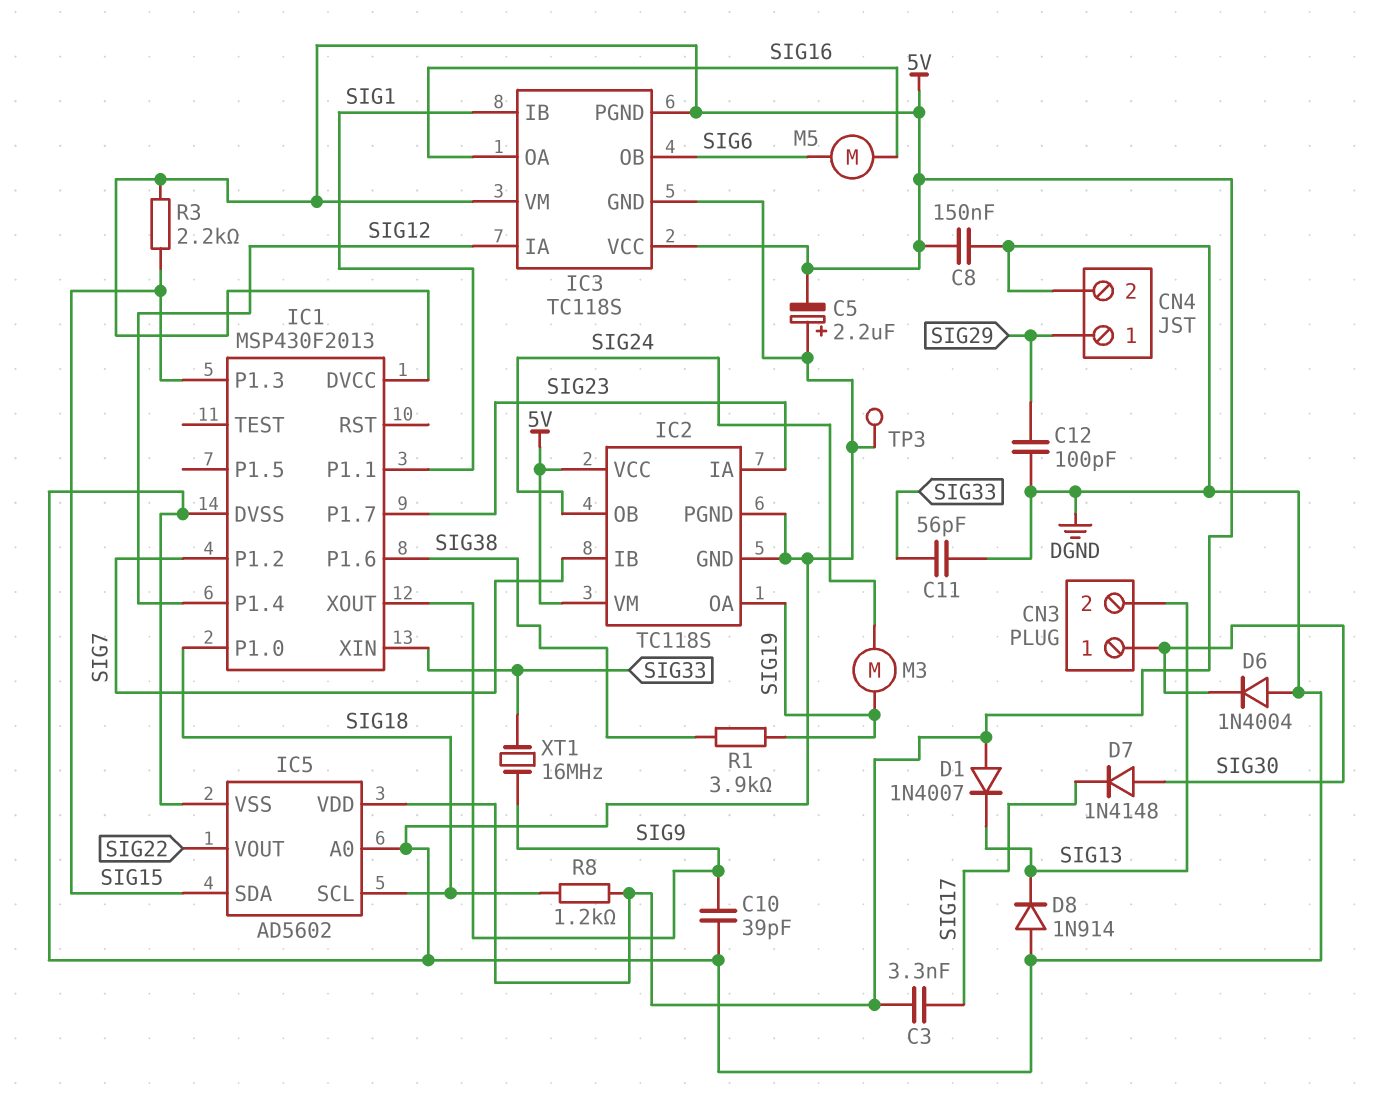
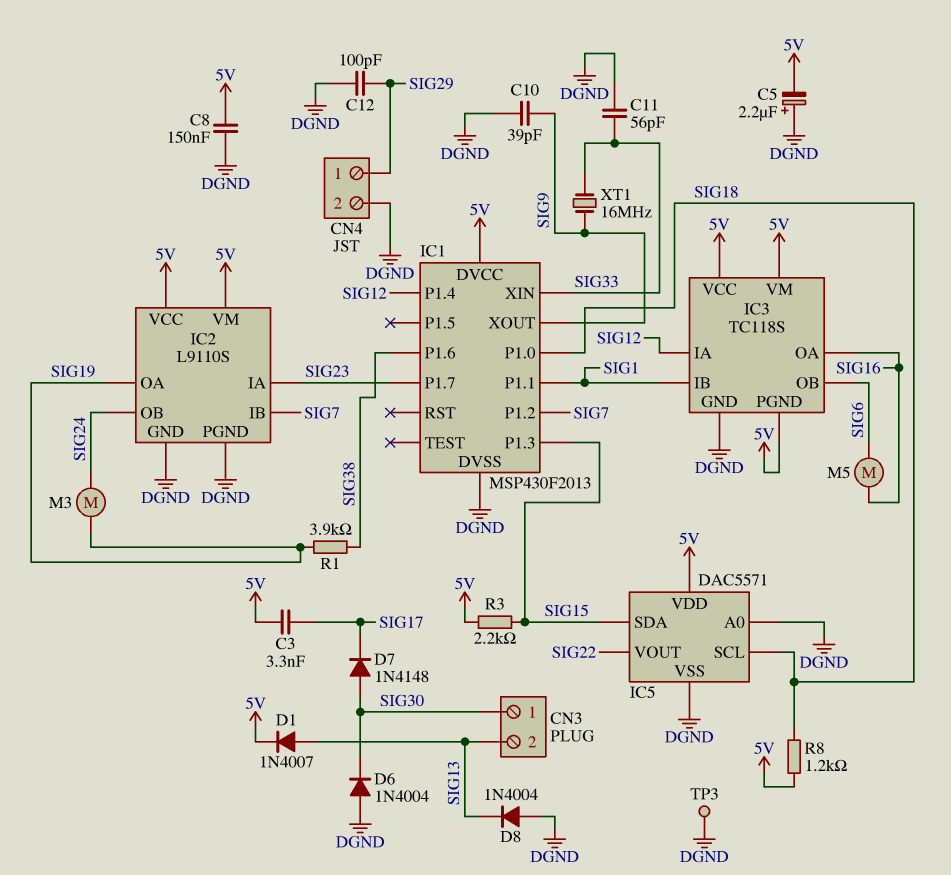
D1: diode 1N4007 (A 5V, K SIG13) -> diode 1N4007 (A SIG13, K 5V)
D8: diode 1N914 (A DGND, K SIG13) -> diode 1N4004 (A DGND, K SIG13)
IC2: TC118S -> L9110S
IC5: AD5602 -> DAC5571

